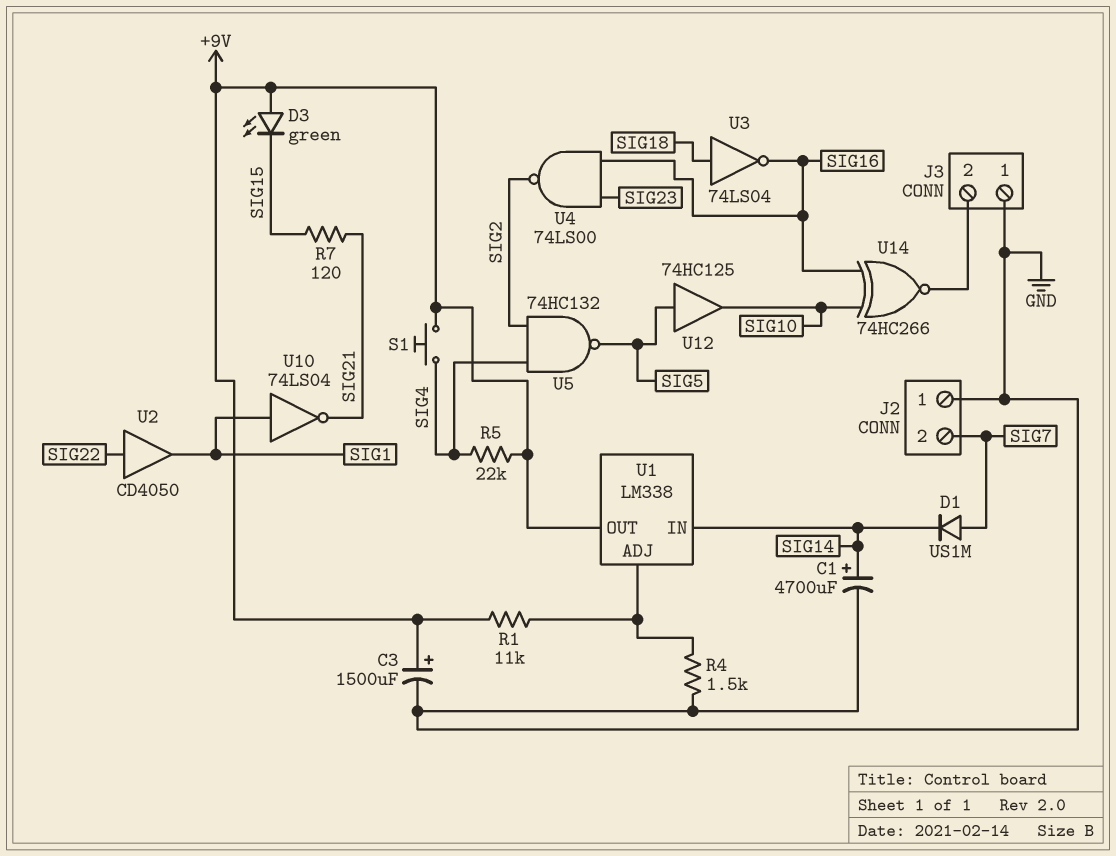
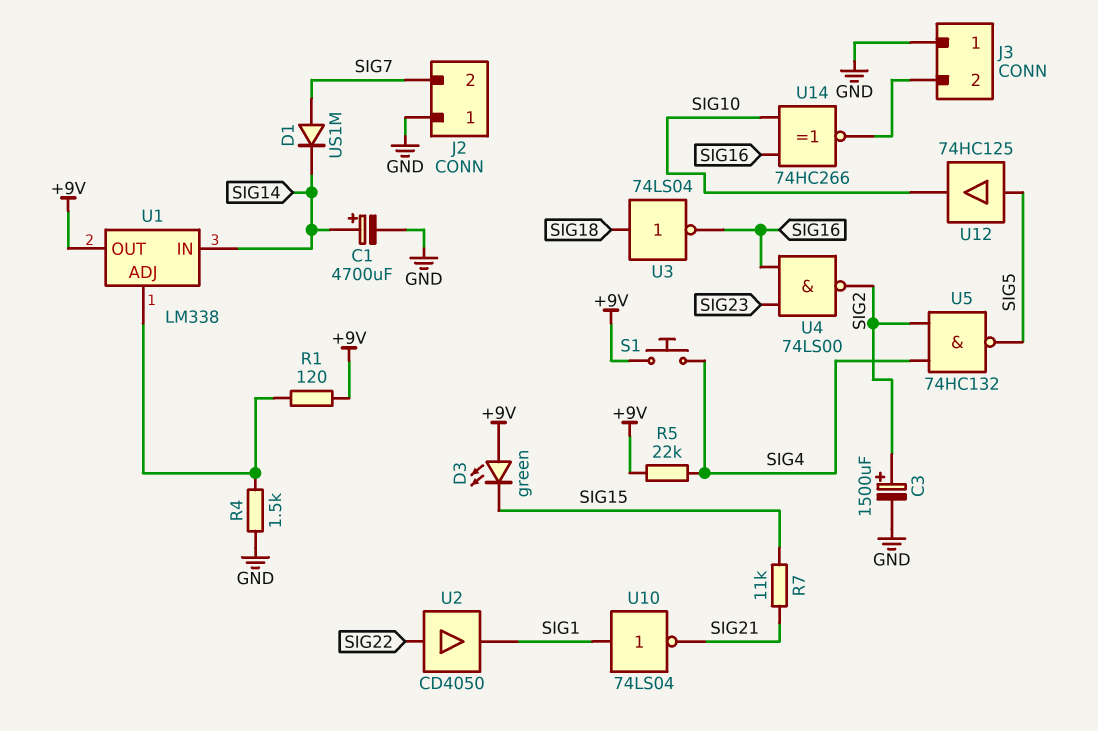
C3: 1500uF (plus +9V, minus GND) -> 1500uF (plus SIG2, minus GND)
R1: 11k (+9V, U1/ADJ) -> 120 (+9V, U1/ADJ)
R7: 120 (SIG15, SIG21) -> 11k (SIG15, SIG21)

